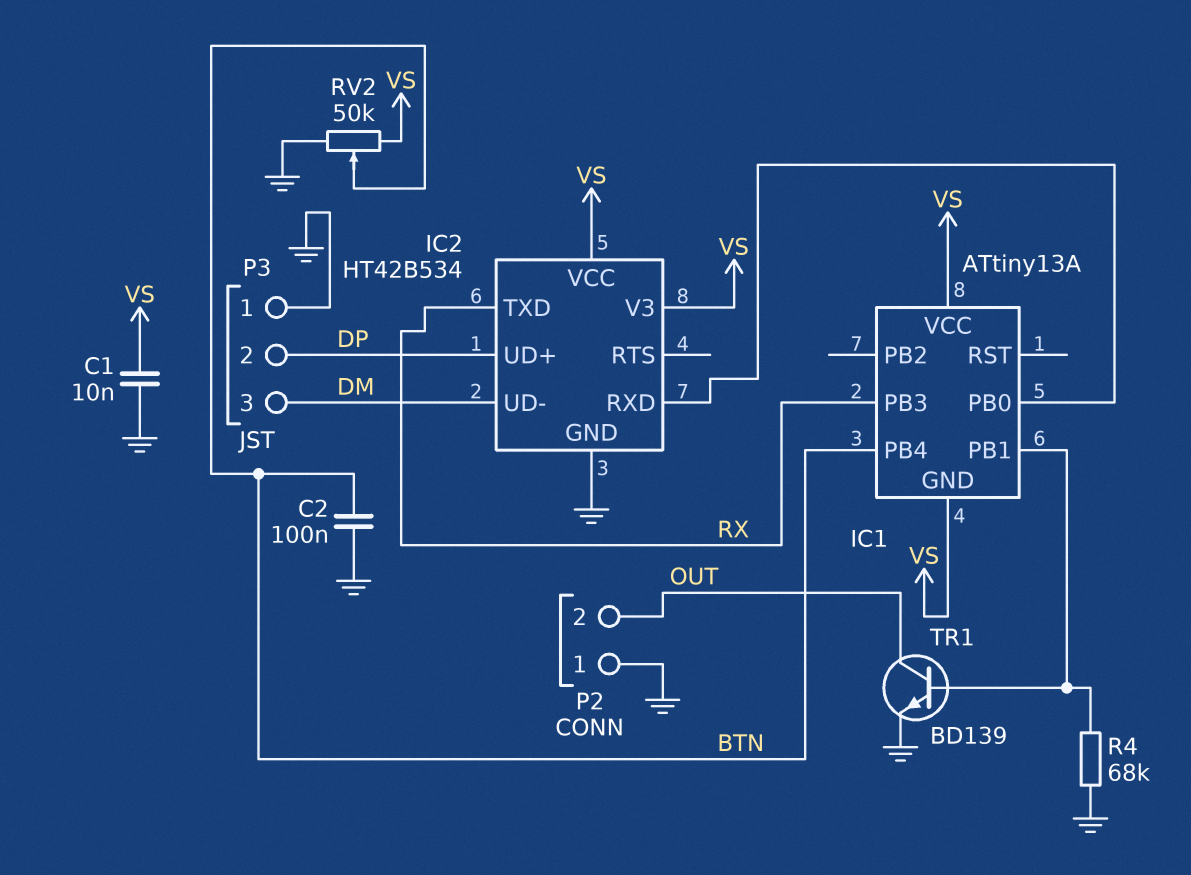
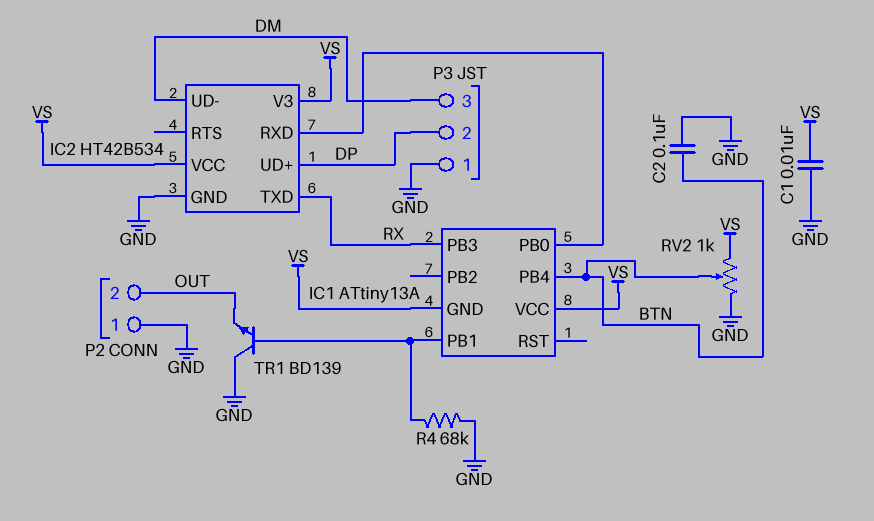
RV2: 50k (GND, VS, wiper BTN) -> 1k (GND, VS, wiper BTN)
TR1: NPN BD139 (B IC1/PB1, C OUT, E GND) -> NPN BD139 (B IC1/PB1, C GND, E OUT)

